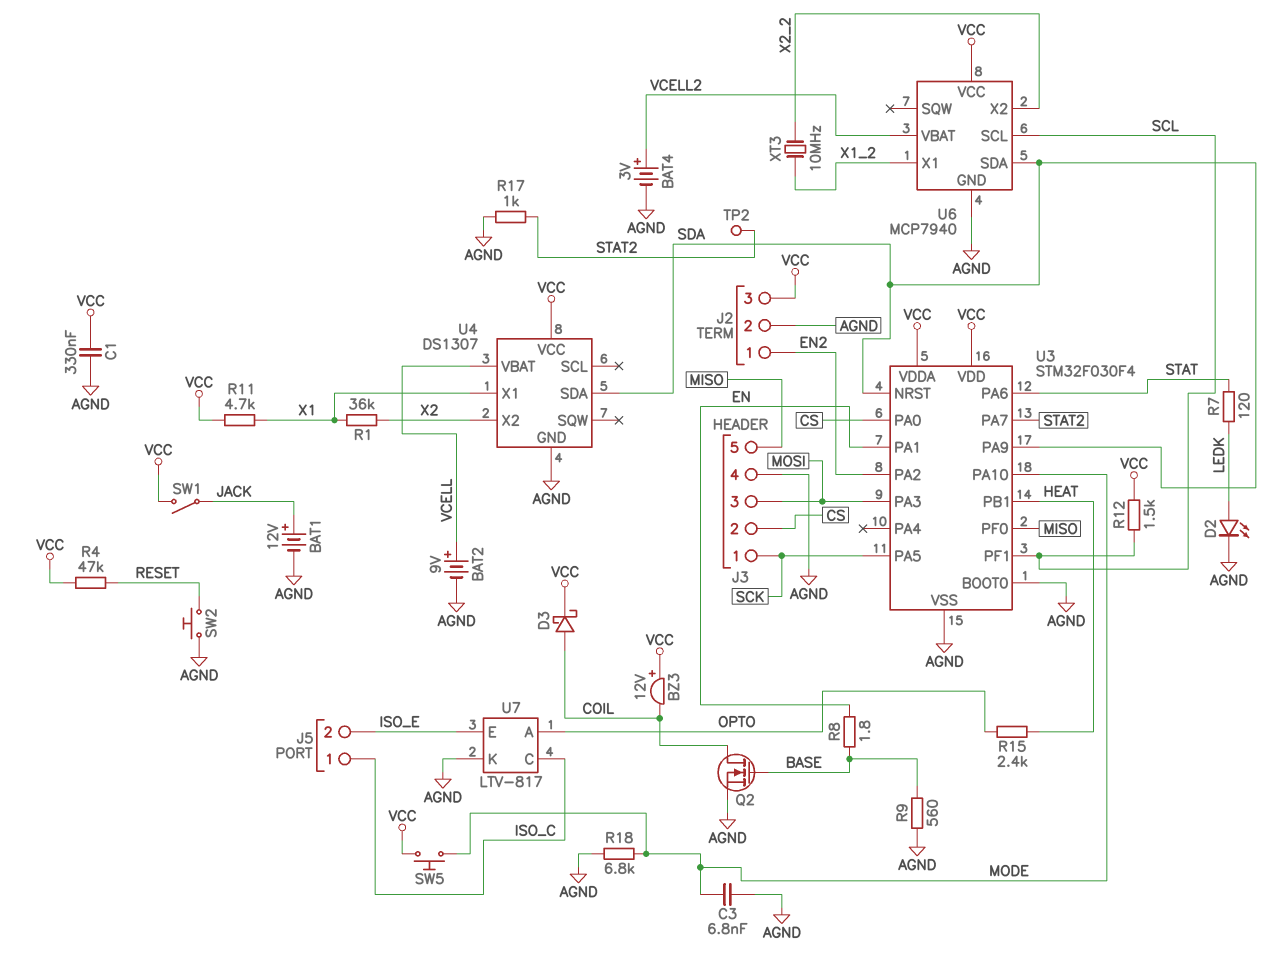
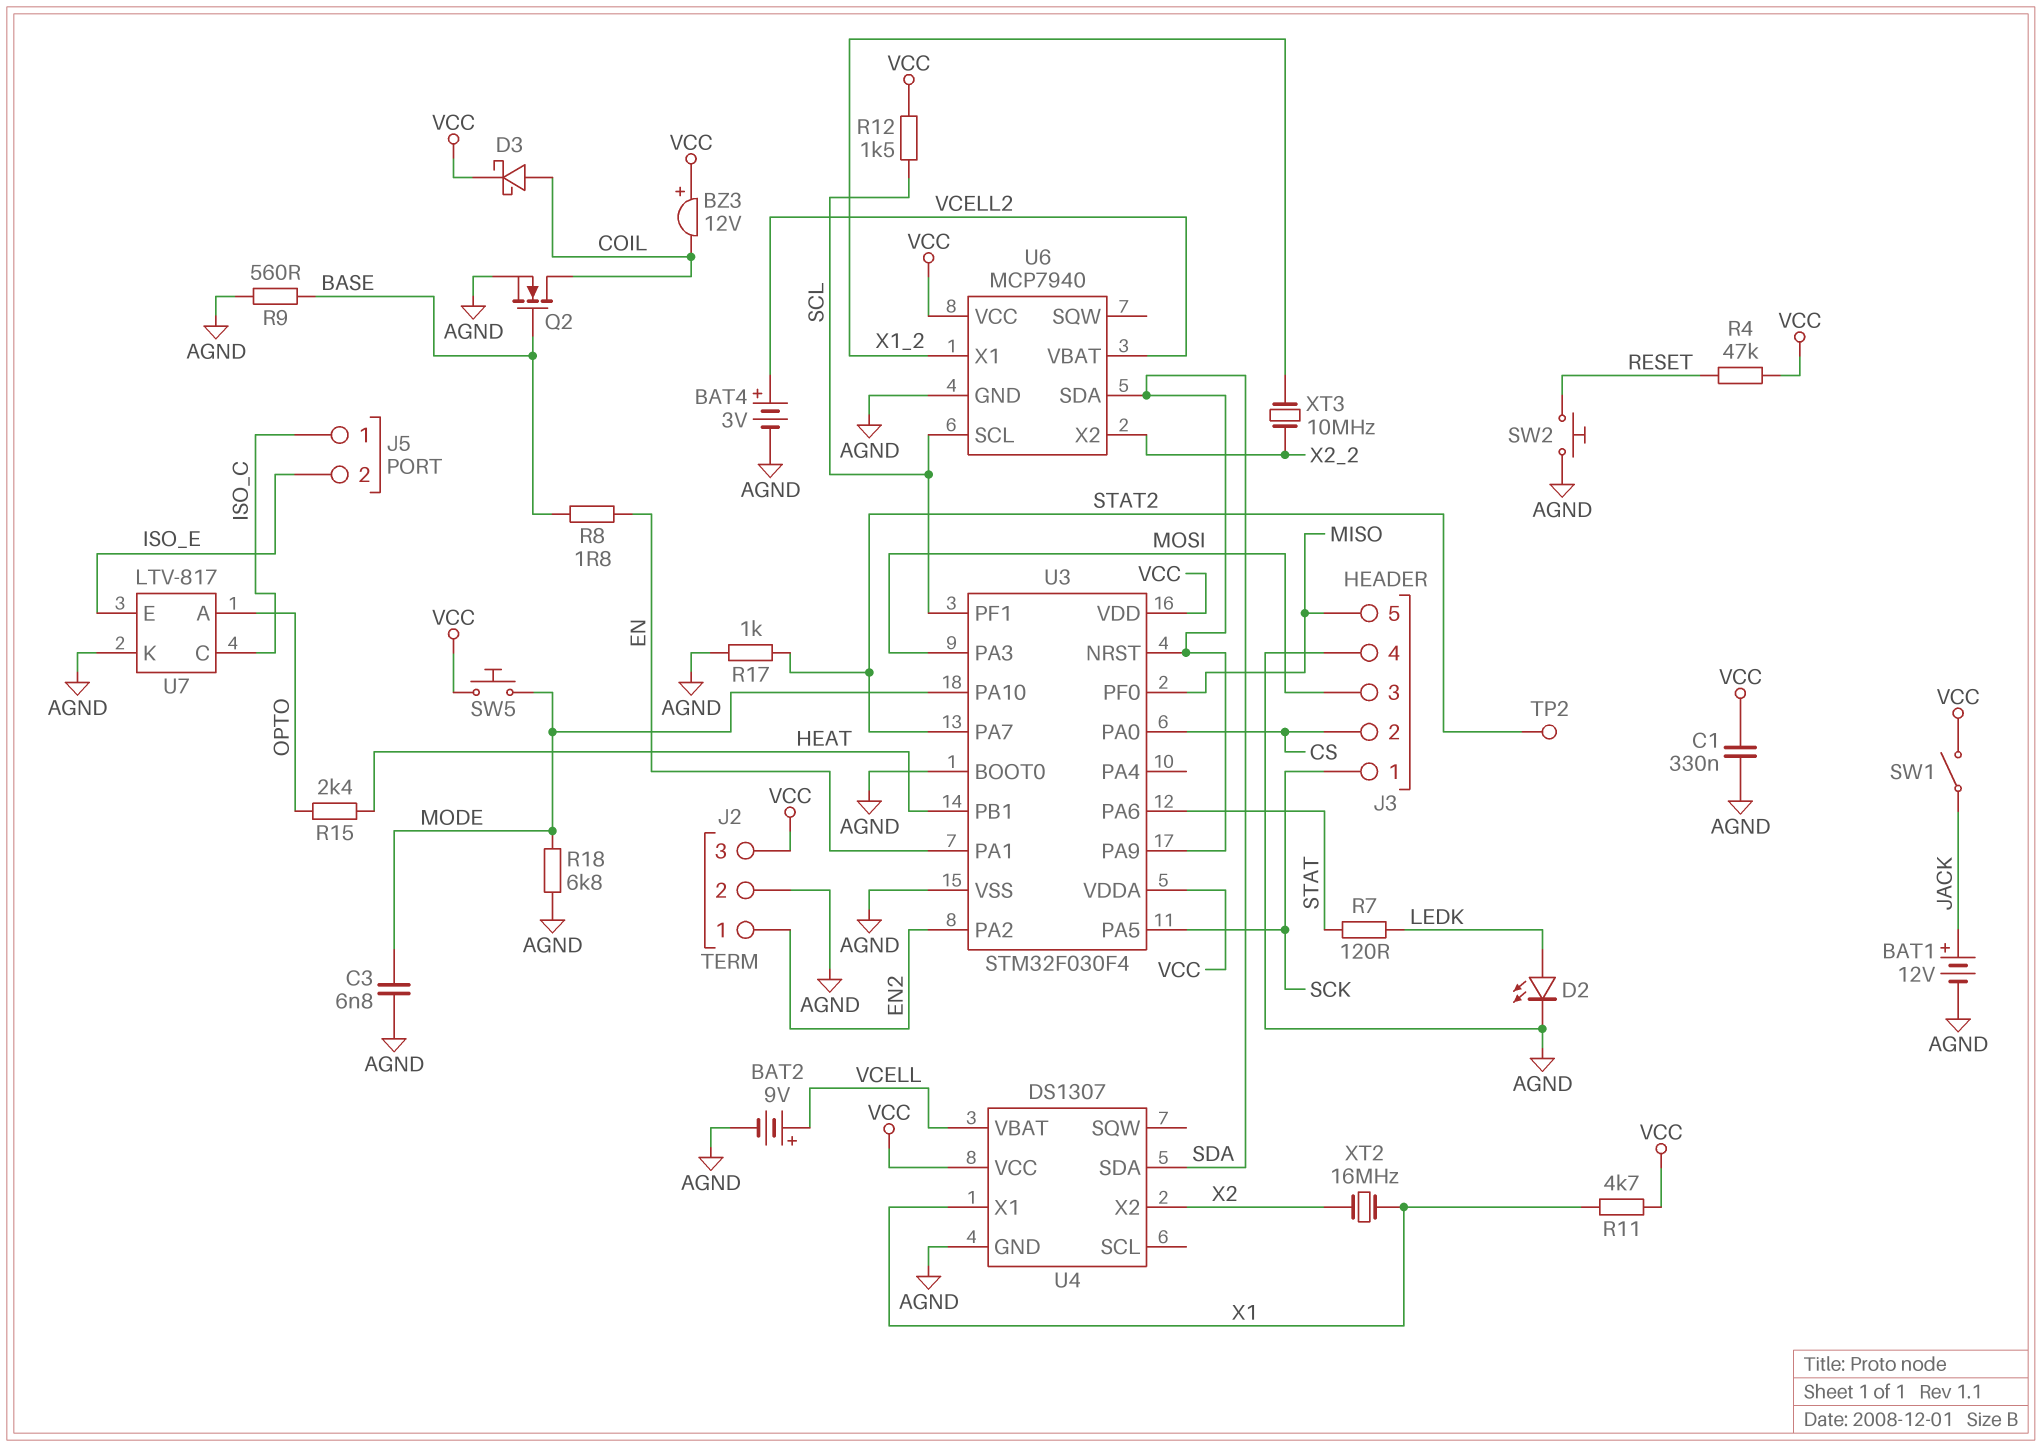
R1: 36k (X1, X2) -> none
XT2: none -> 16MHz (X1, X2)

